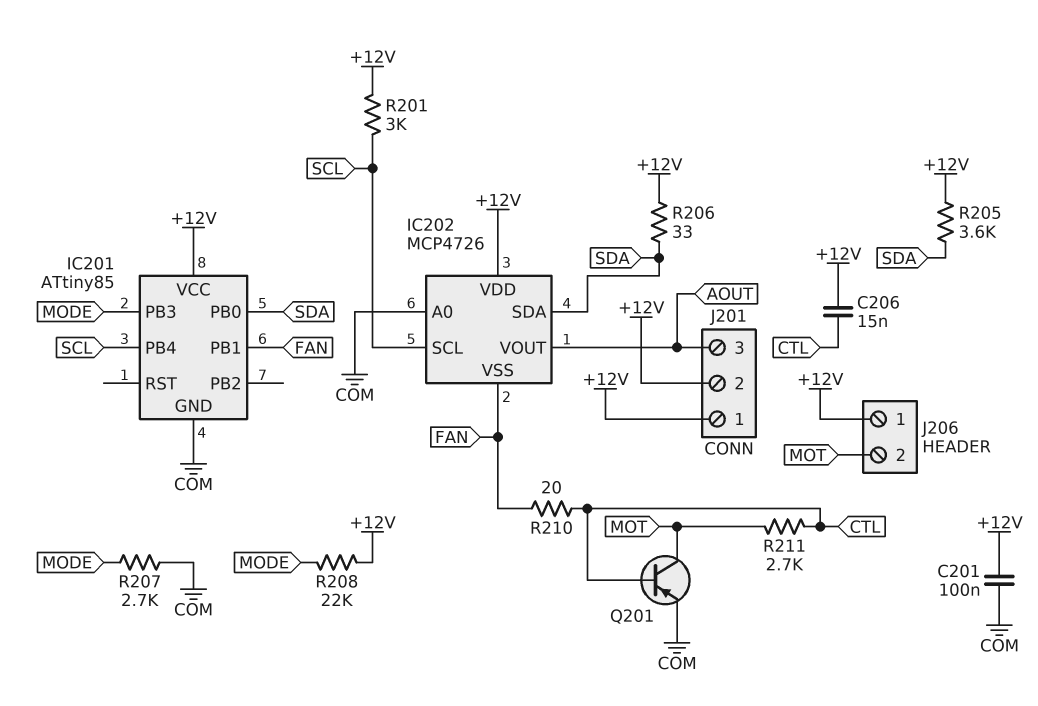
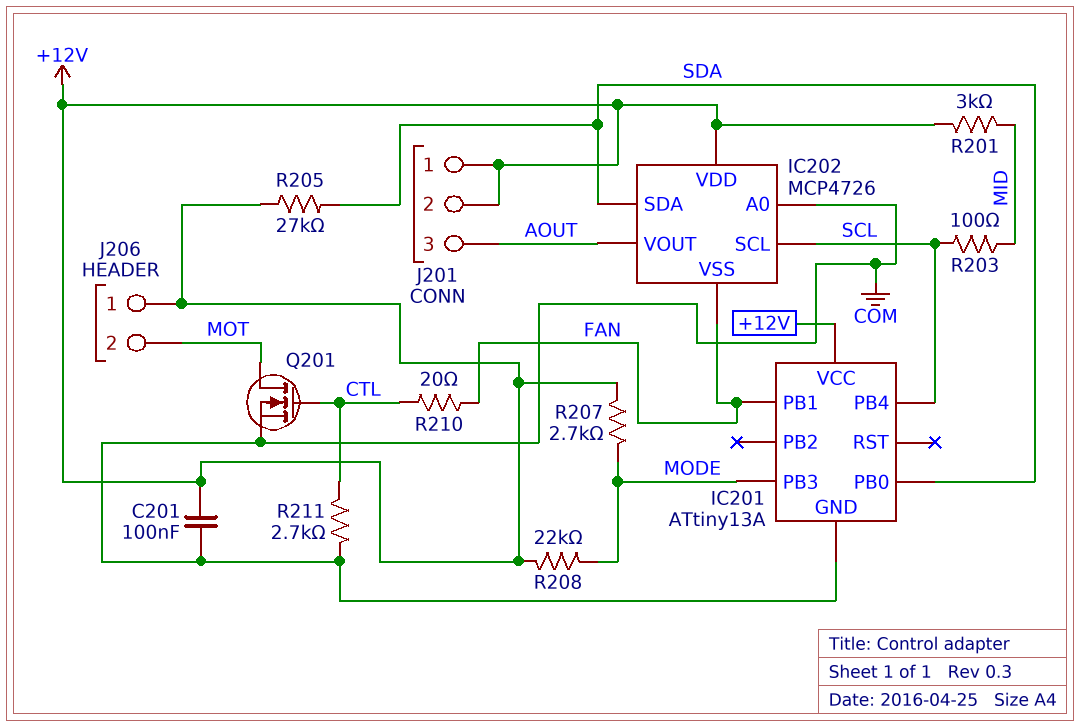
C206: 15nF (+12V, CTL) -> none
IC201: ATtiny85 -> ATtiny13A
Q201: PNP (B CTL, C MOT, E COM) -> NMOS (G CTL, D MOT, S COM)
R201: 3k (+12V, SCL) -> 3k (+12V, MID)
R203: none -> 100 (MID, SCL)
R205: 3.6k (+12V, SDA) -> 27k (+12V, SDA)
R206: 33 (+12V, SDA) -> none
R207: 2.7k (COM, MODE) -> 2.7k (+12V, MODE)
R211: 2.7k (CTL, MOT) -> 2.7k (COM, CTL)

